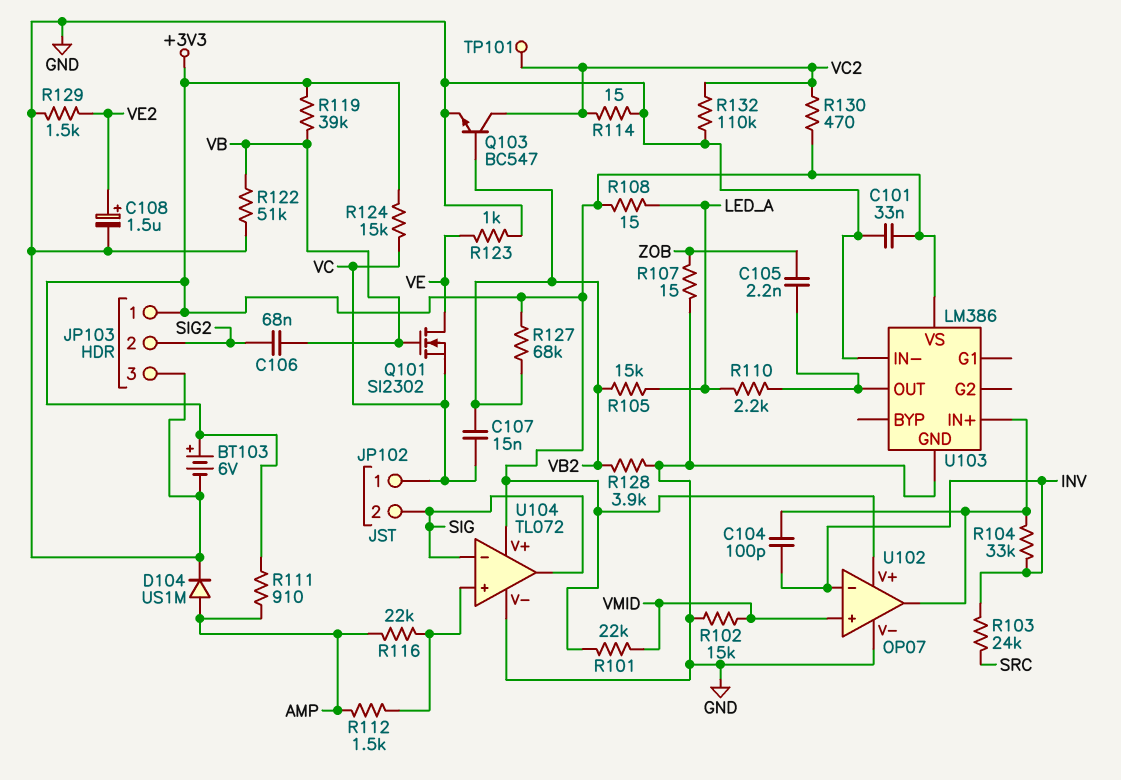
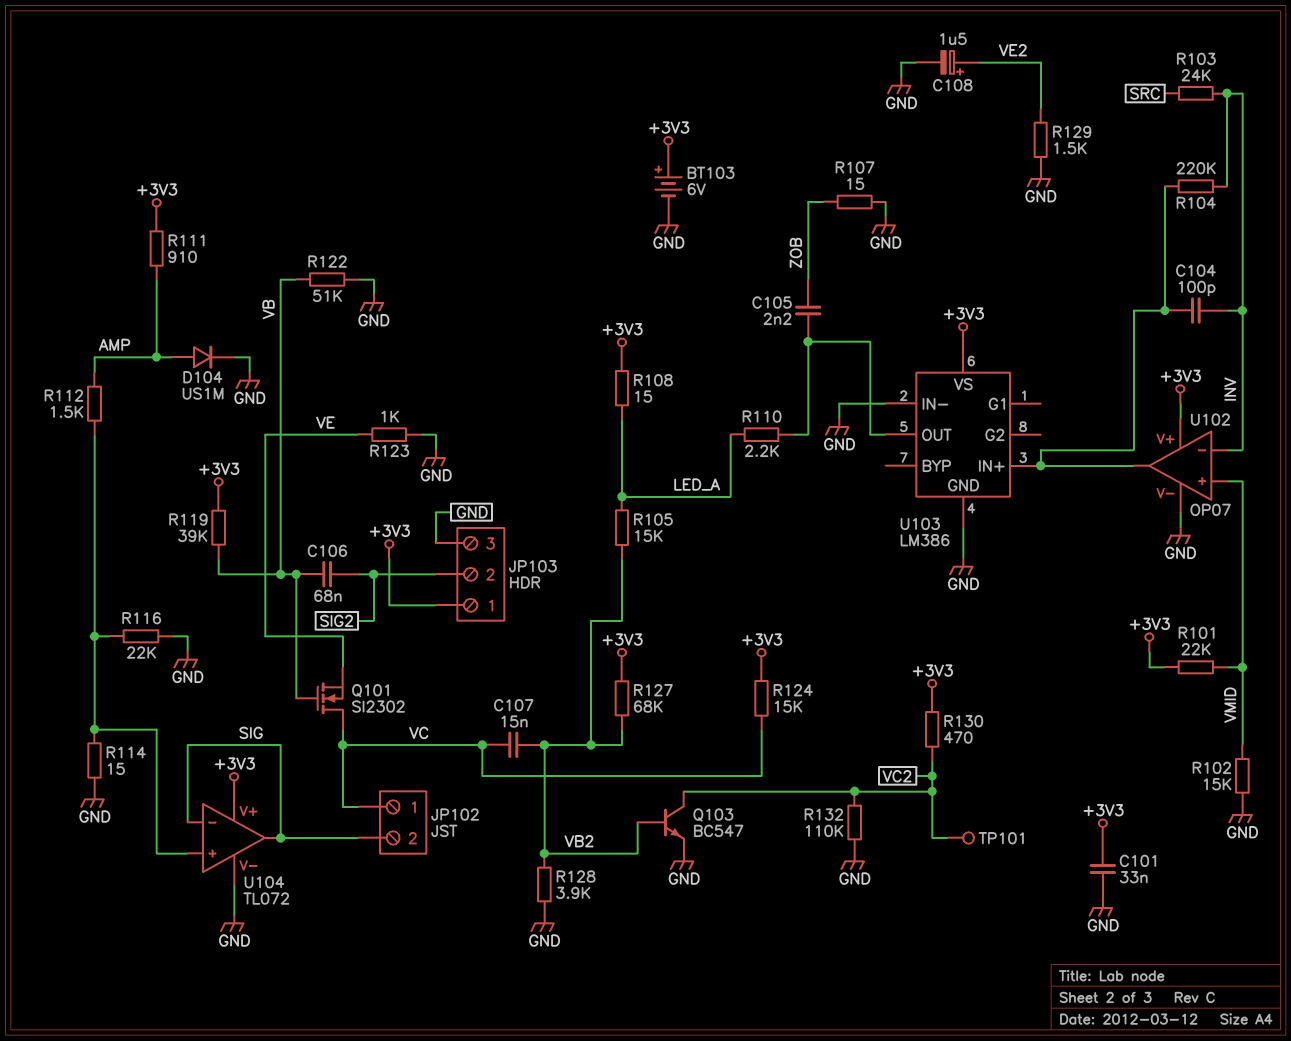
Q101: NMOS SI2302 (G VB, D VE, S VC) -> NMOS SI2302 (G VB, D VC, S VE)
R104: 33k (INV, U102/out) -> 220k (INV, U102/out)
R114: 15 (GND, VC2) -> 15 (GND, U104/in+)
R116: 22k (AMP, U104/in+) -> 22k (GND, U104/in+)

